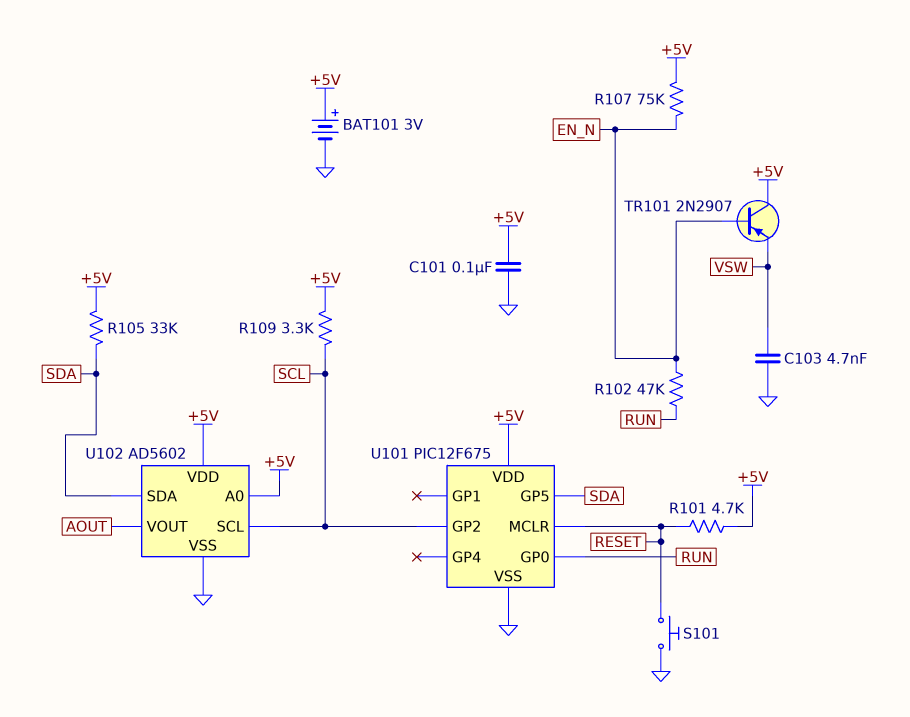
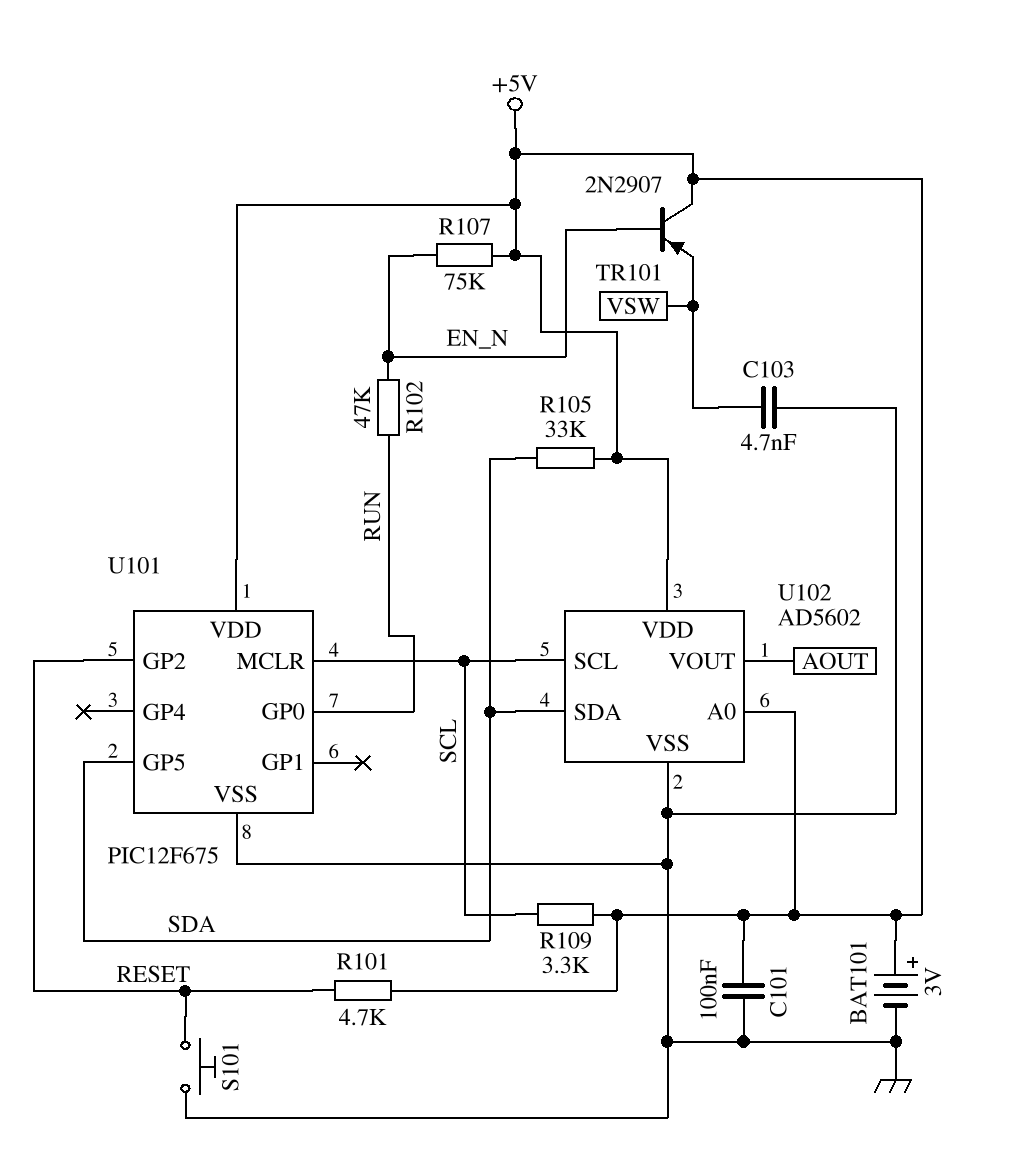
U101 pin GP2: SCL -> RESET
U101 pin MCLR: RESET -> SCL

